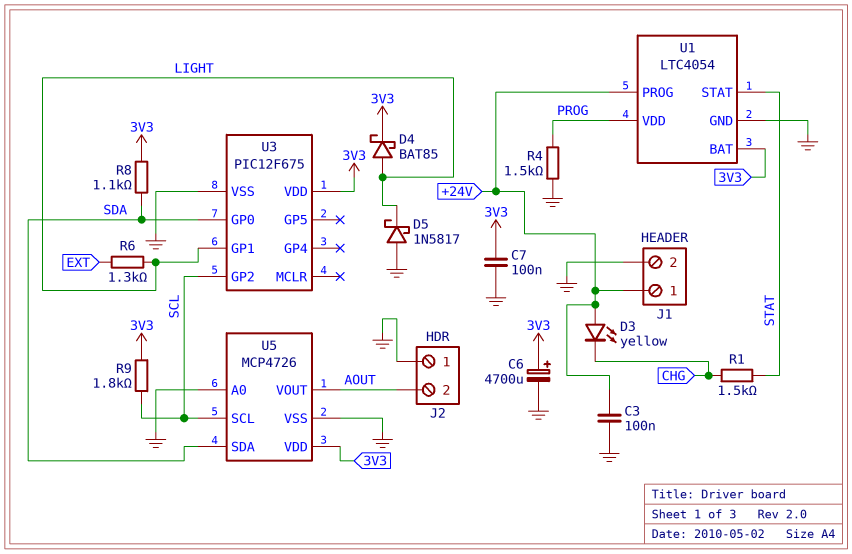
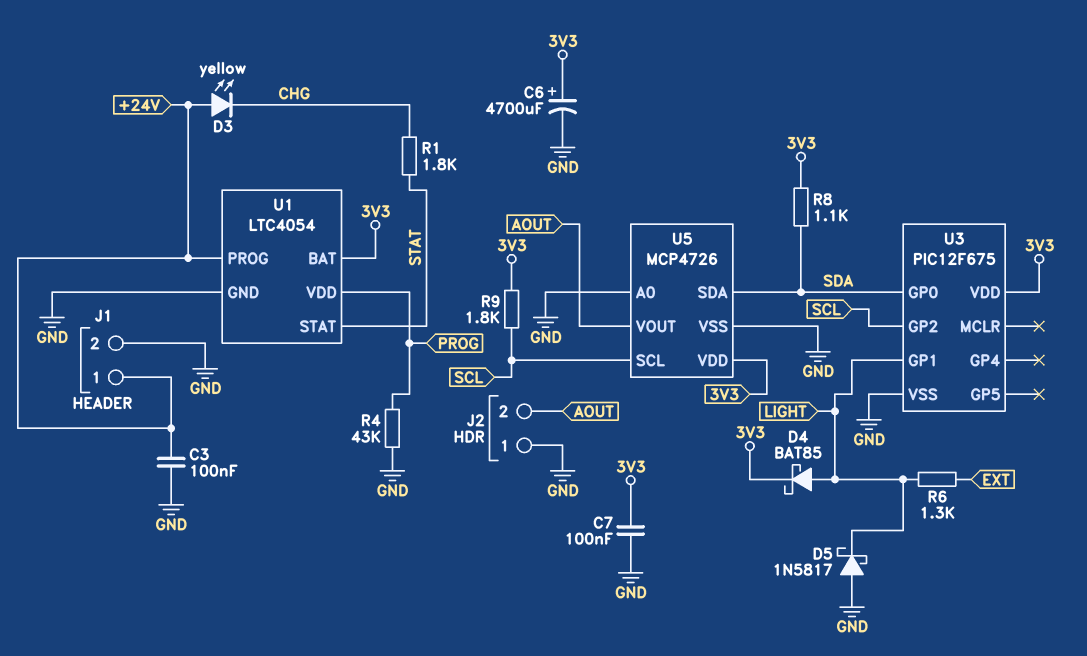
R1: 1.5k (CHG, STAT) -> 1.8k (CHG, STAT)
R4: 1.5k (GND, PROG) -> 43k (GND, PROG)

